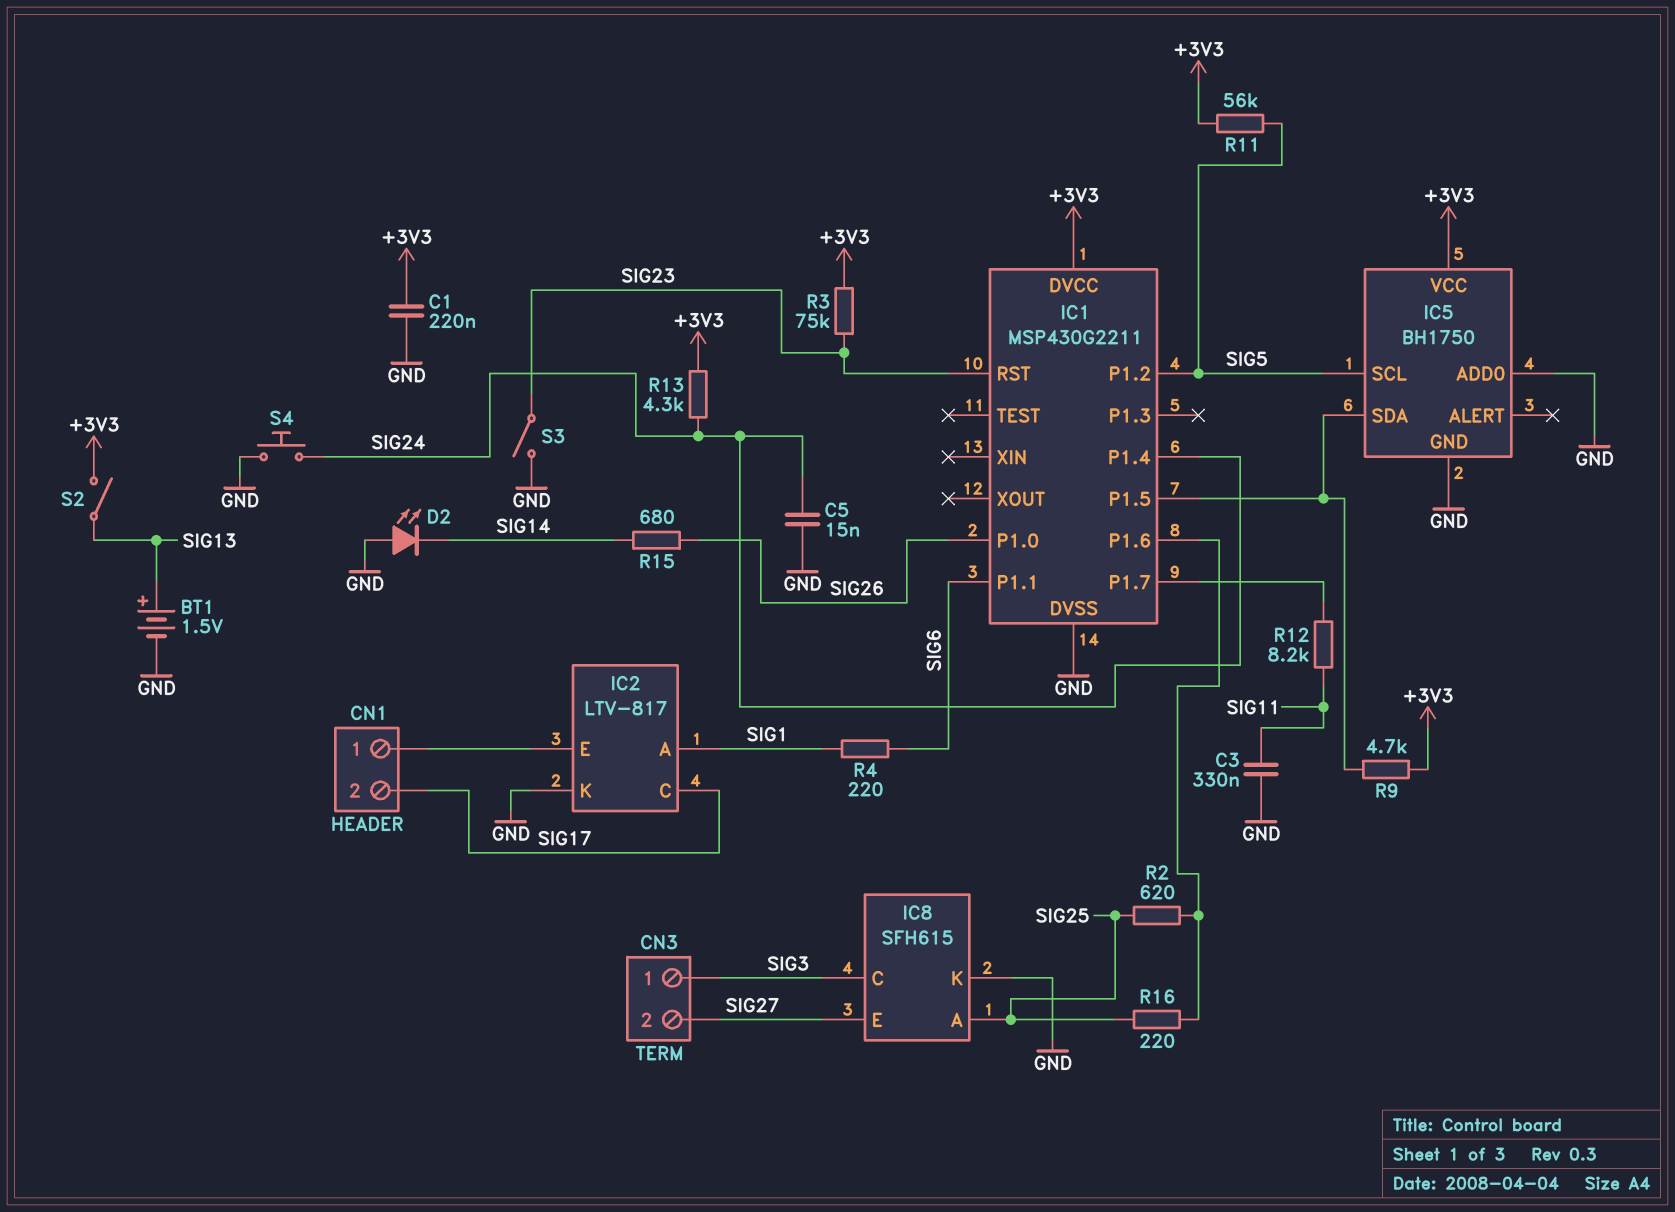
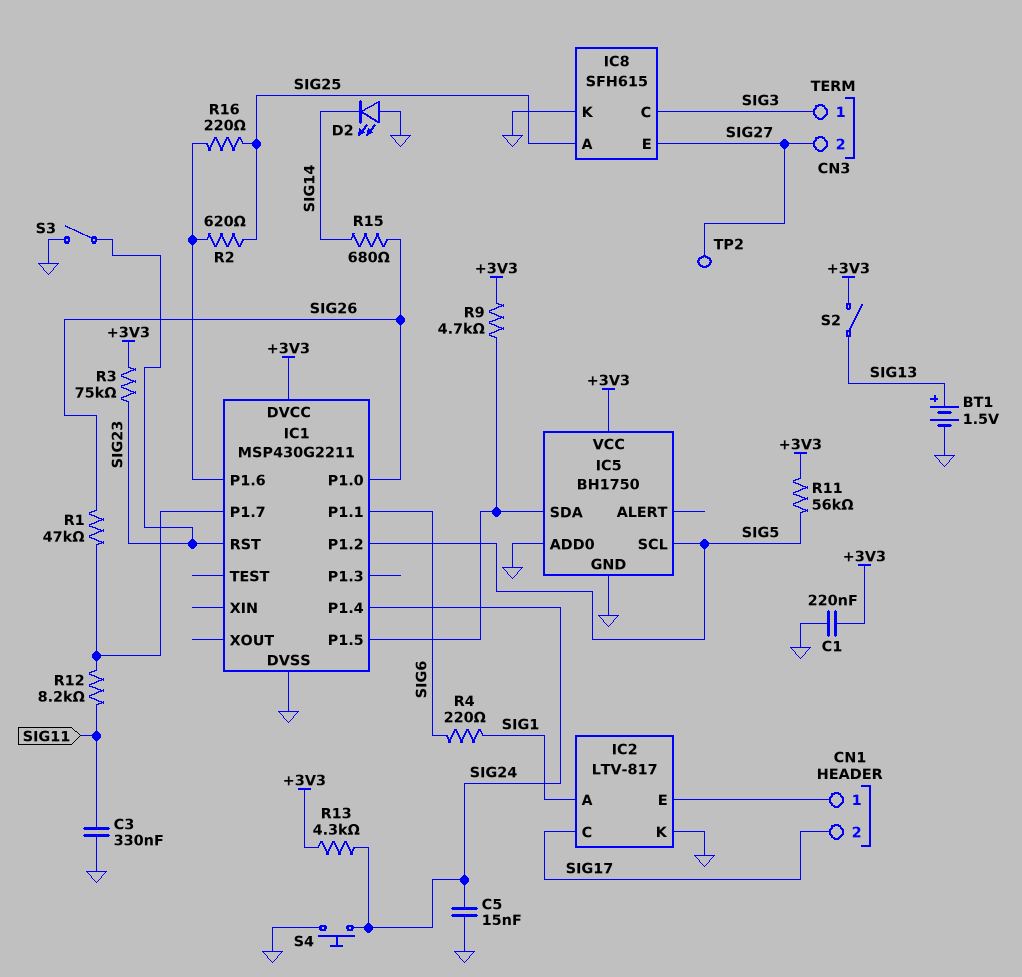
R1: none -> 47k (IC1/P1.7, SIG26)
TP2: none -> test point (SIG27)

